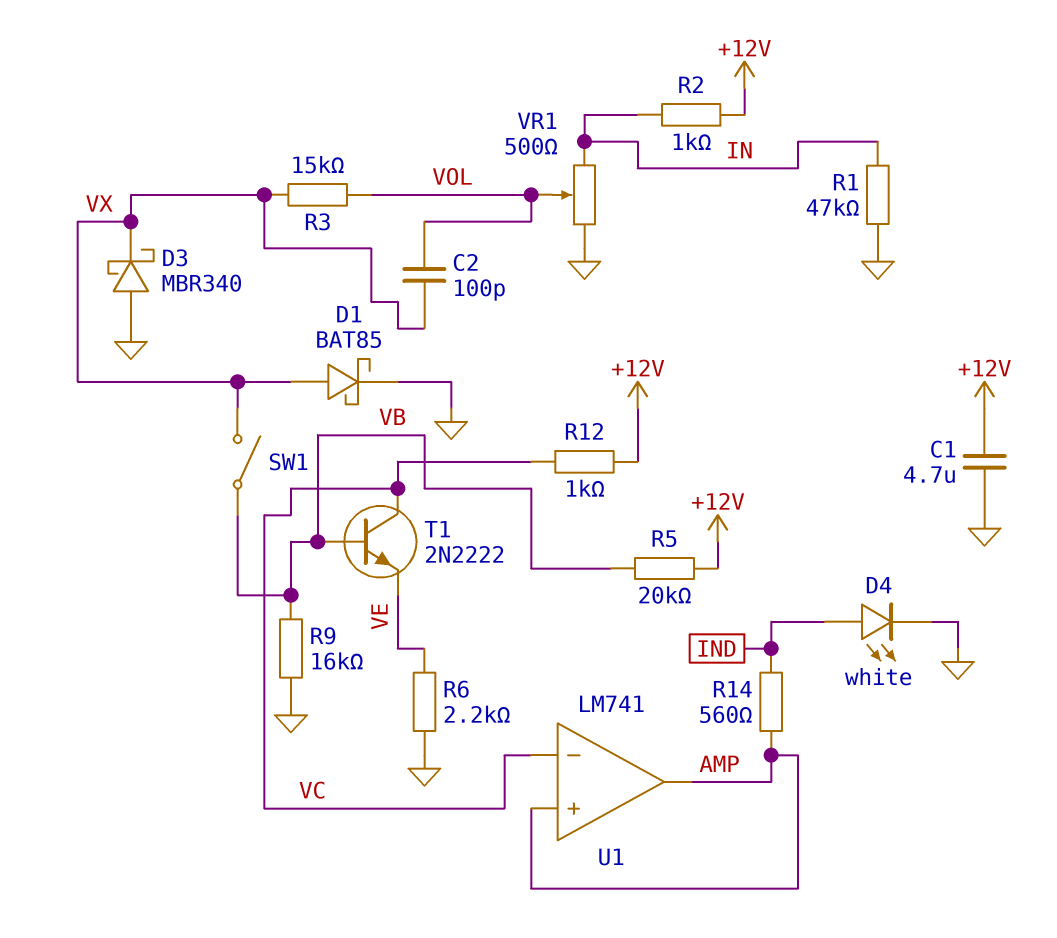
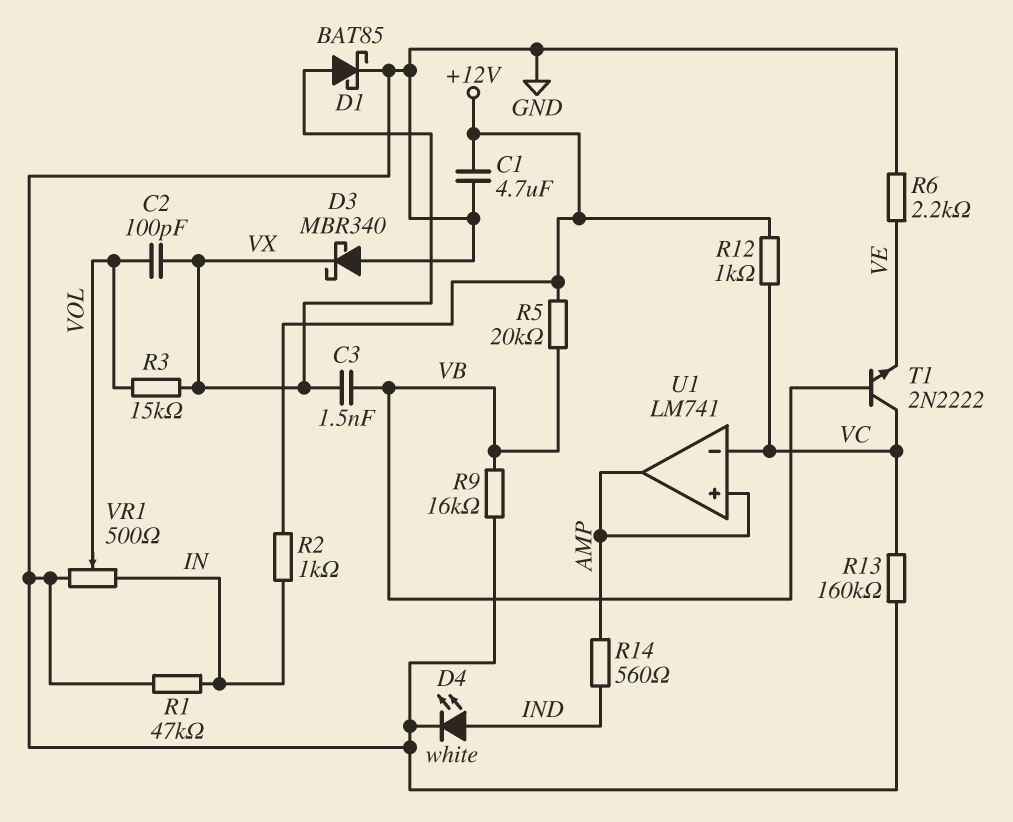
C3: none -> 1.5nF (VB, VX)
R13: none -> 160k (GND, VC)
SW1: switch (VB, VX) -> none

